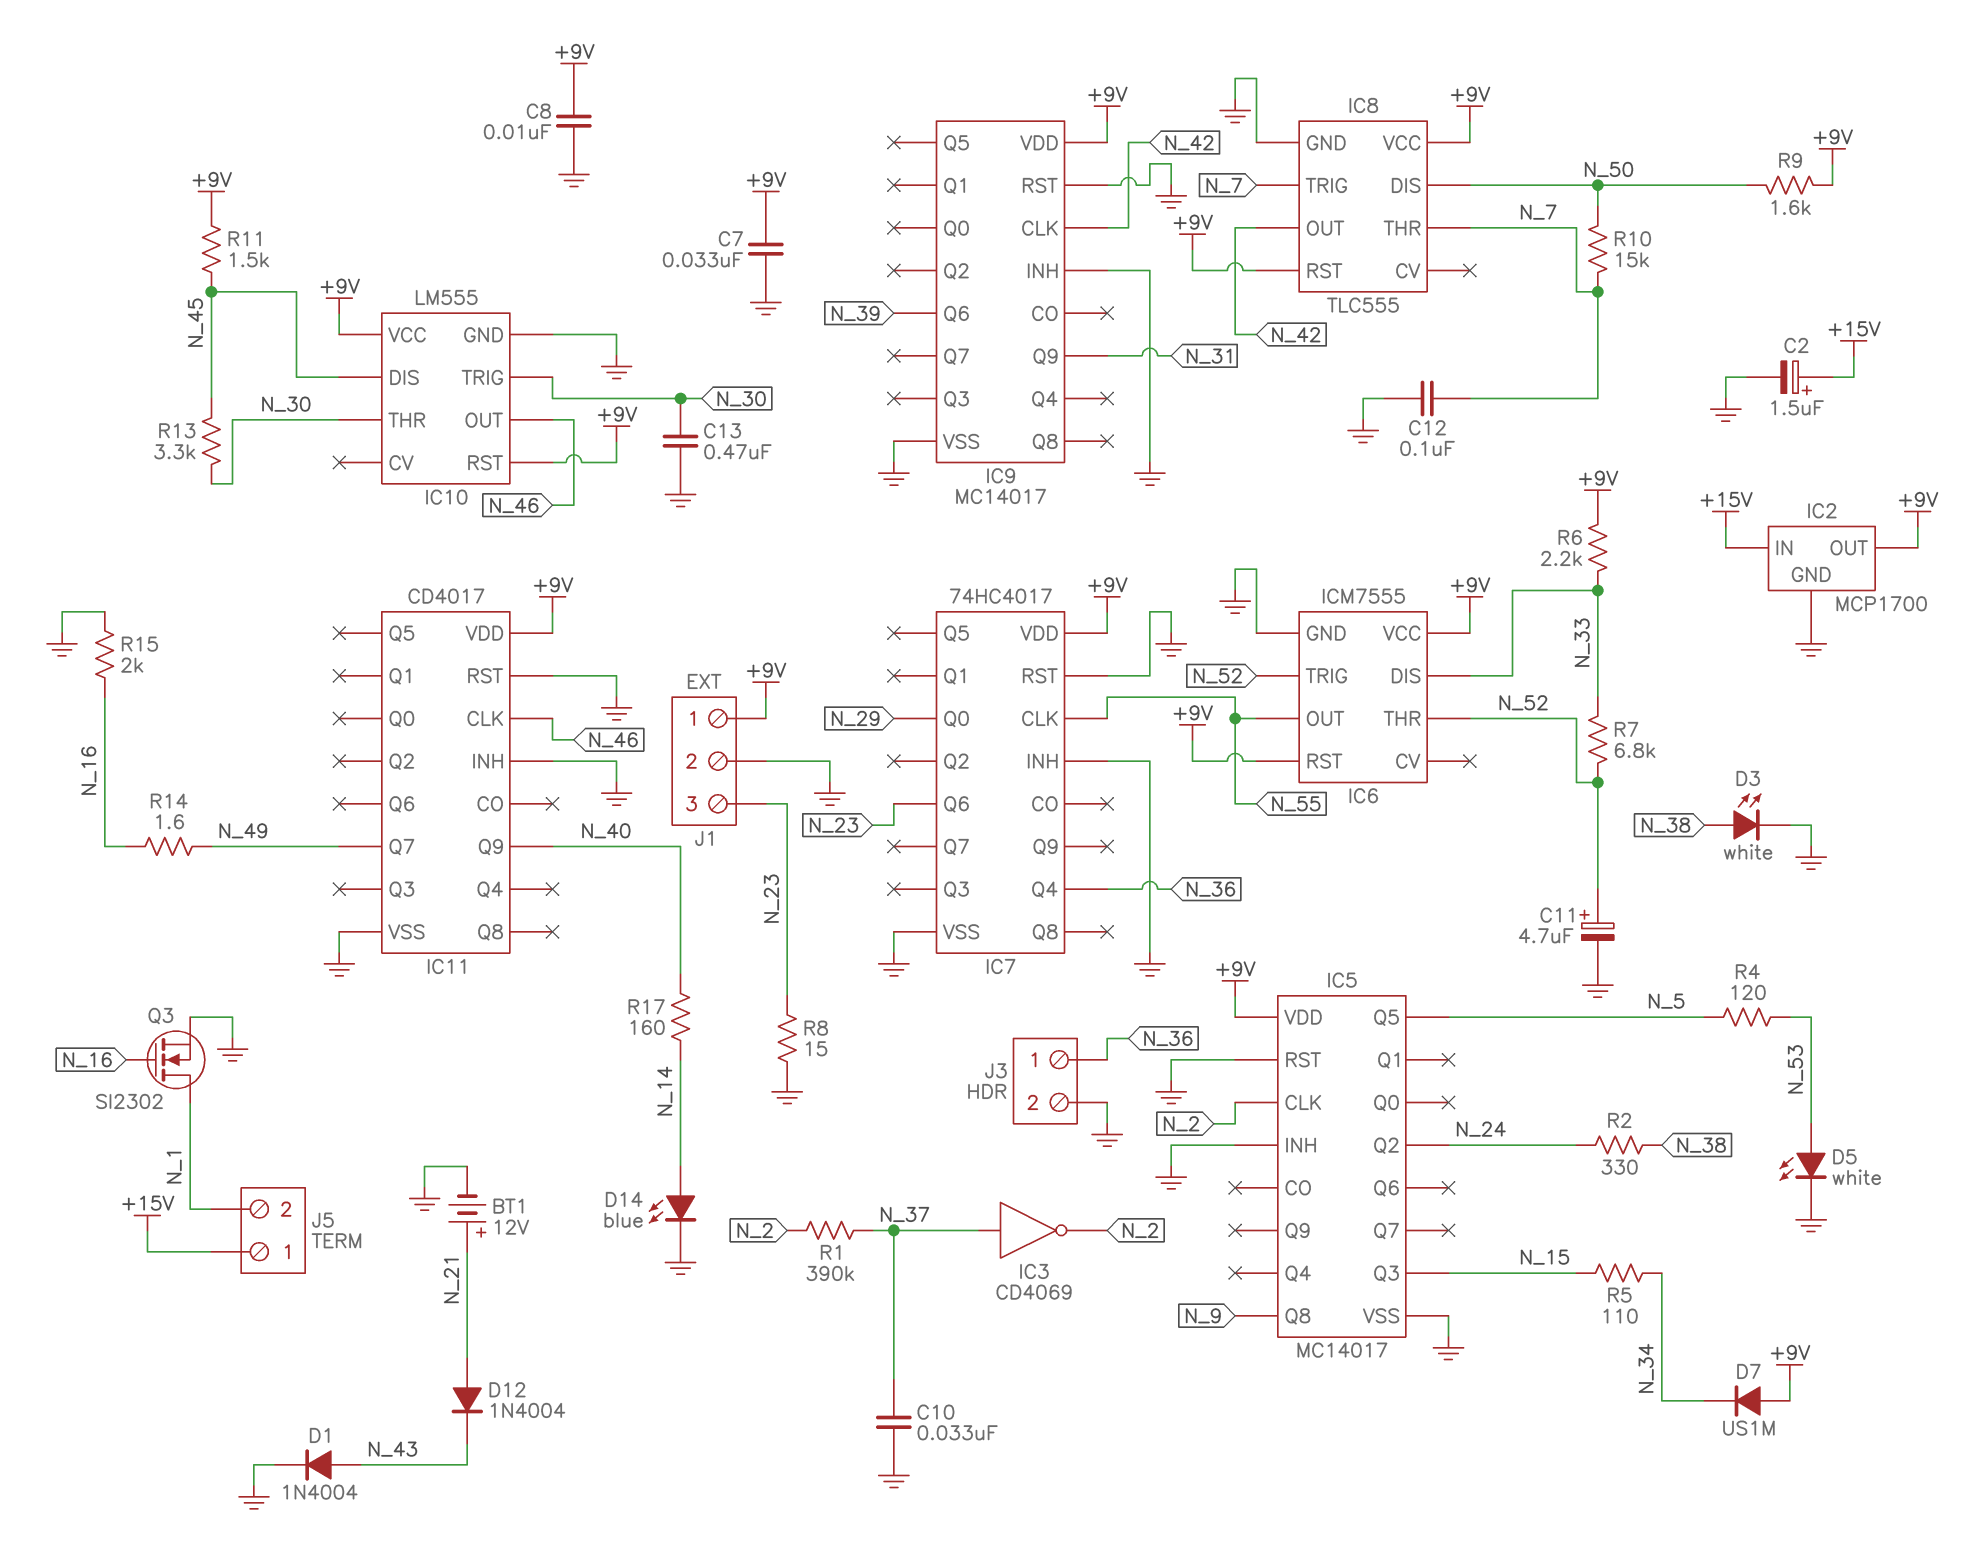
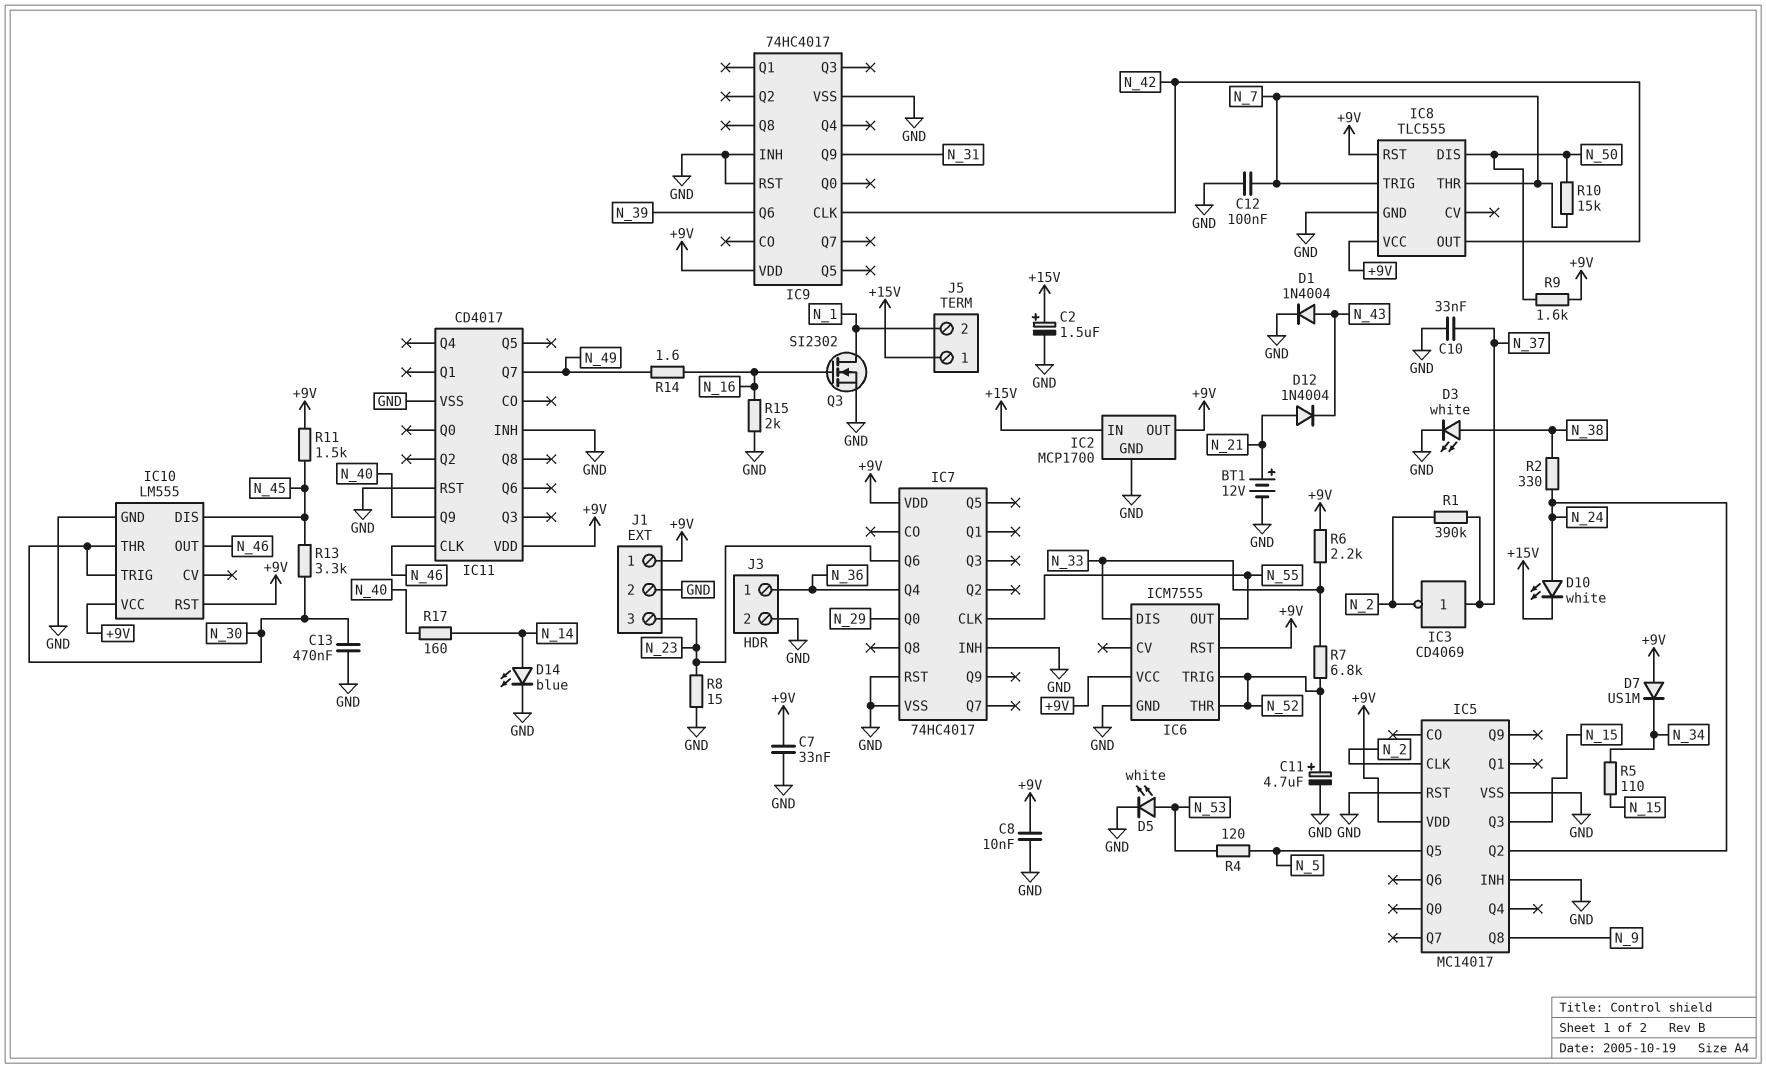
D10: none -> LED white (A N_24, K +15V)
IC9: MC14017 -> 74HC4017

